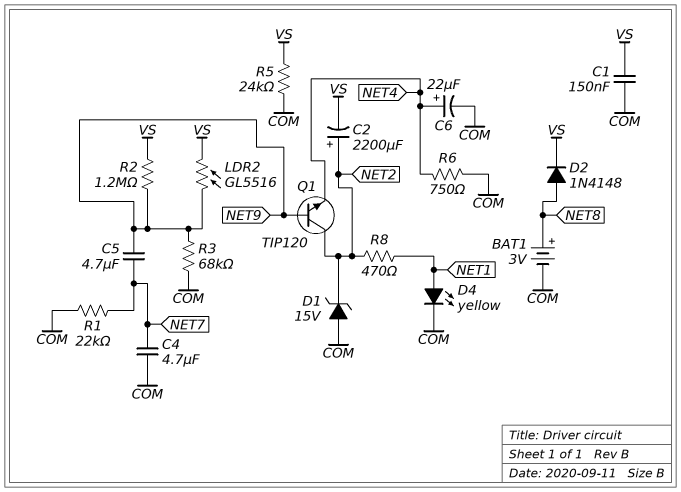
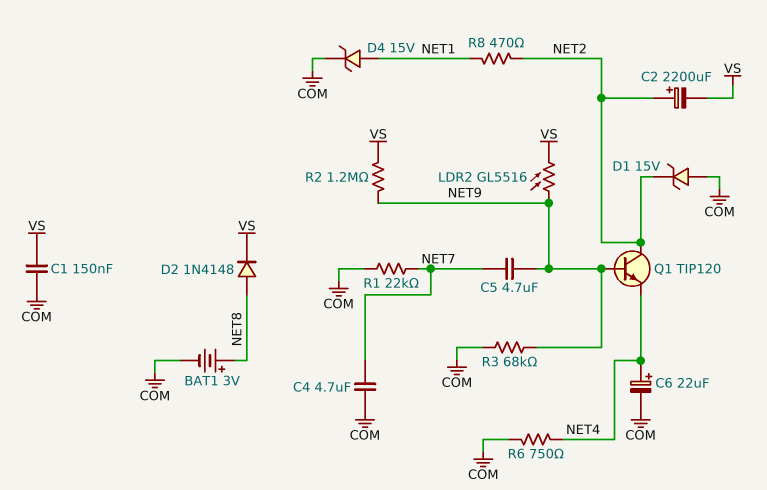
D4: LED yellow (A NET1, K COM) -> zener 15V (A NET1, K COM)
R5: 24k (COM, VS) -> none

